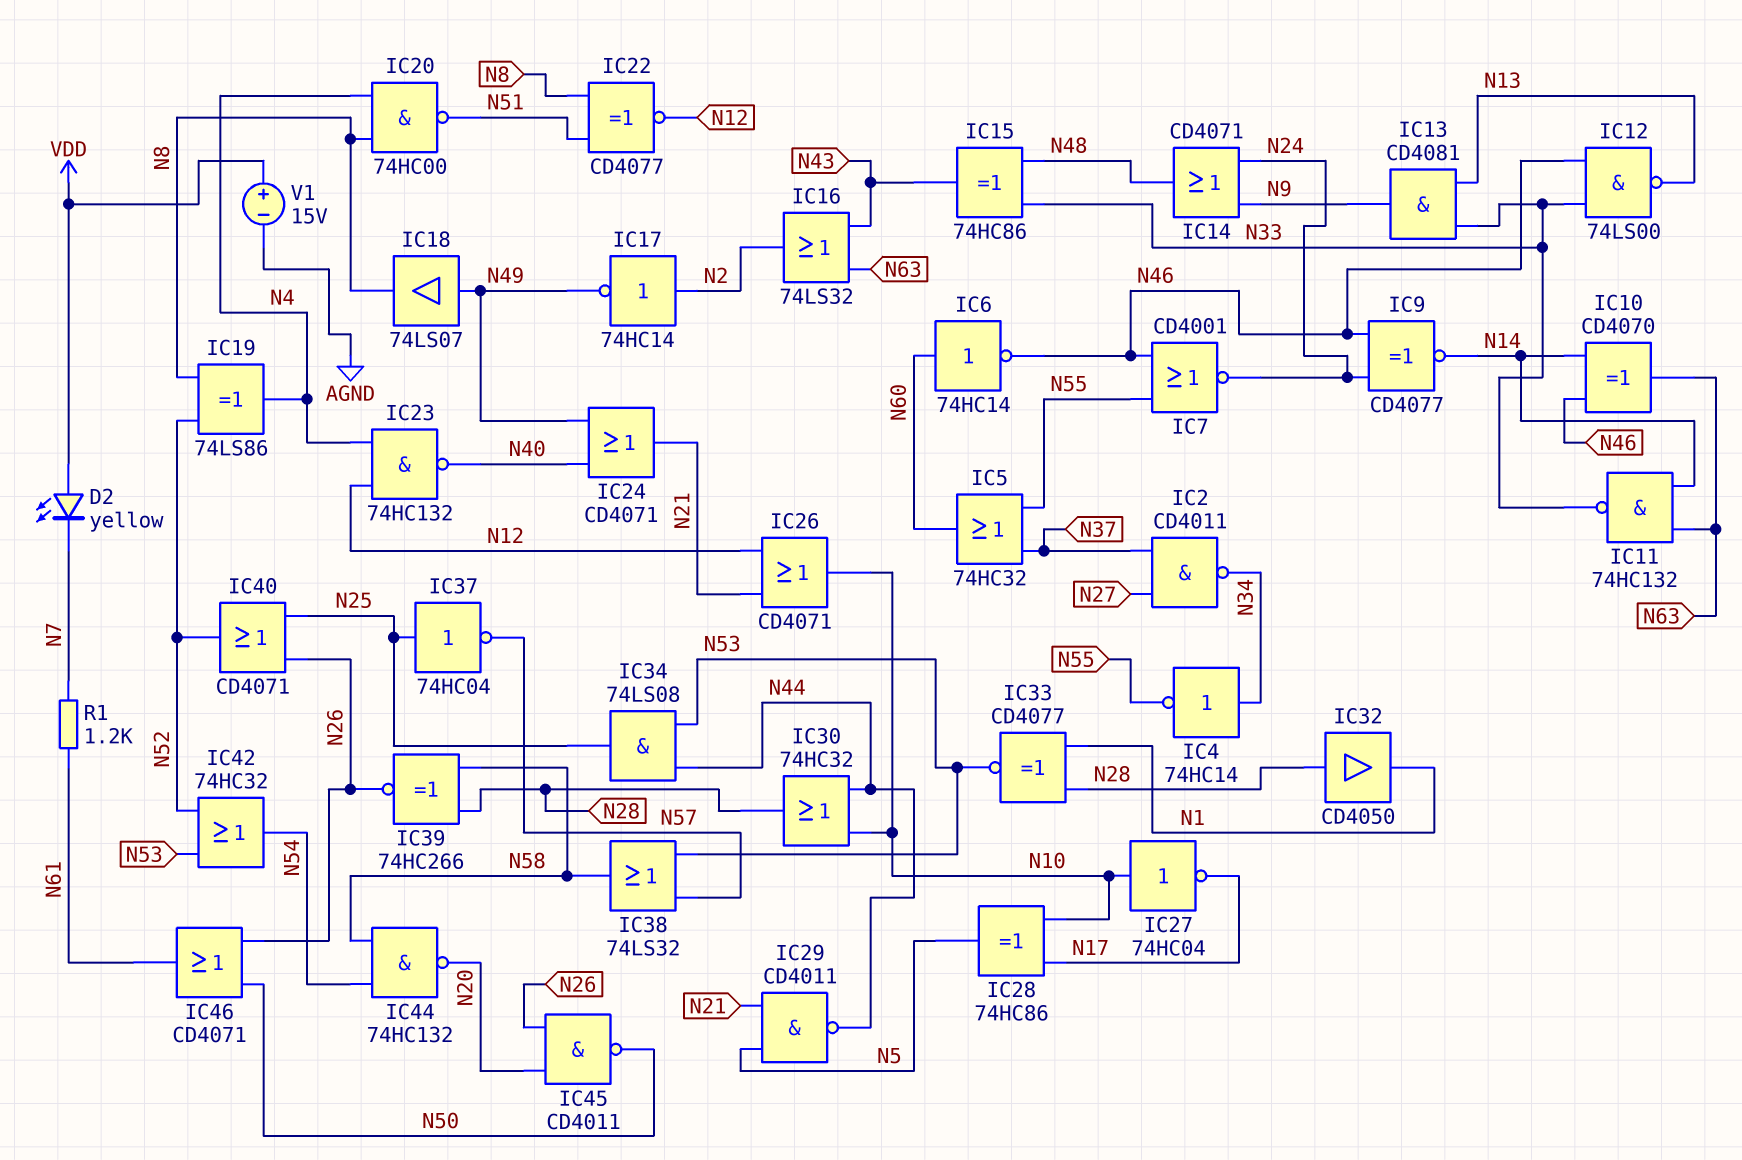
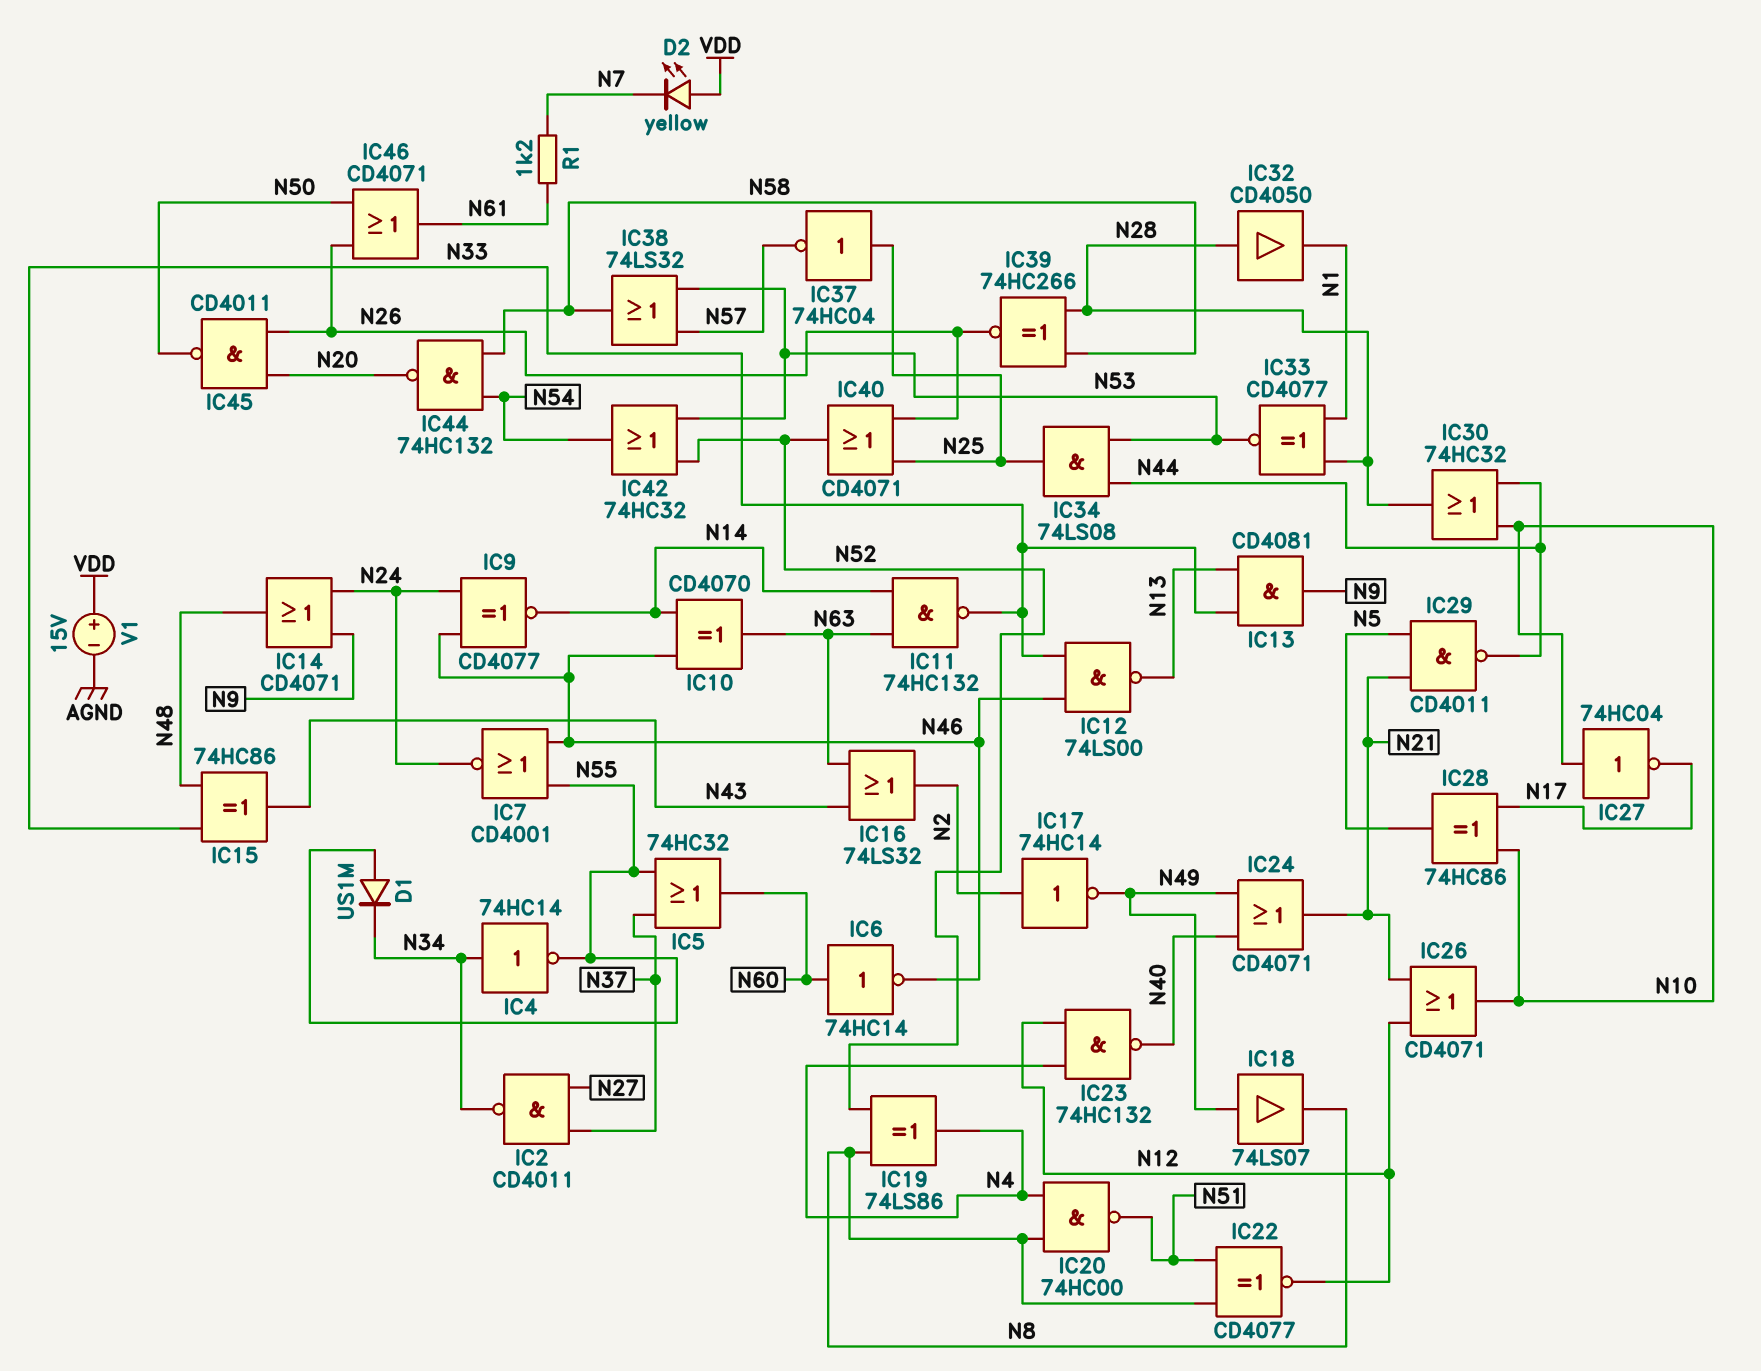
D1: none -> diode US1M (A N55, K N34)

